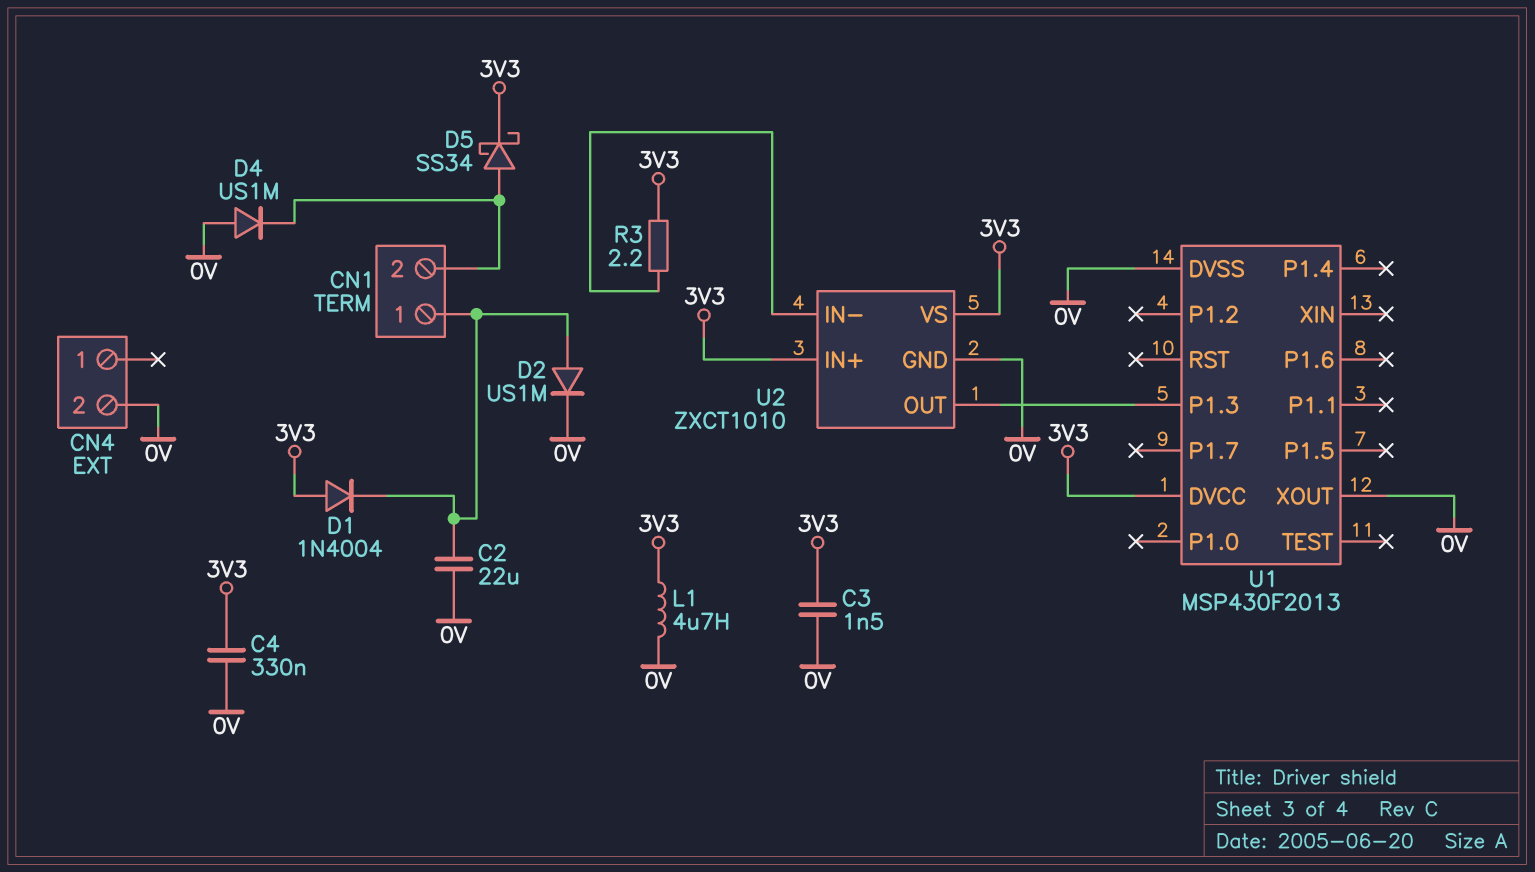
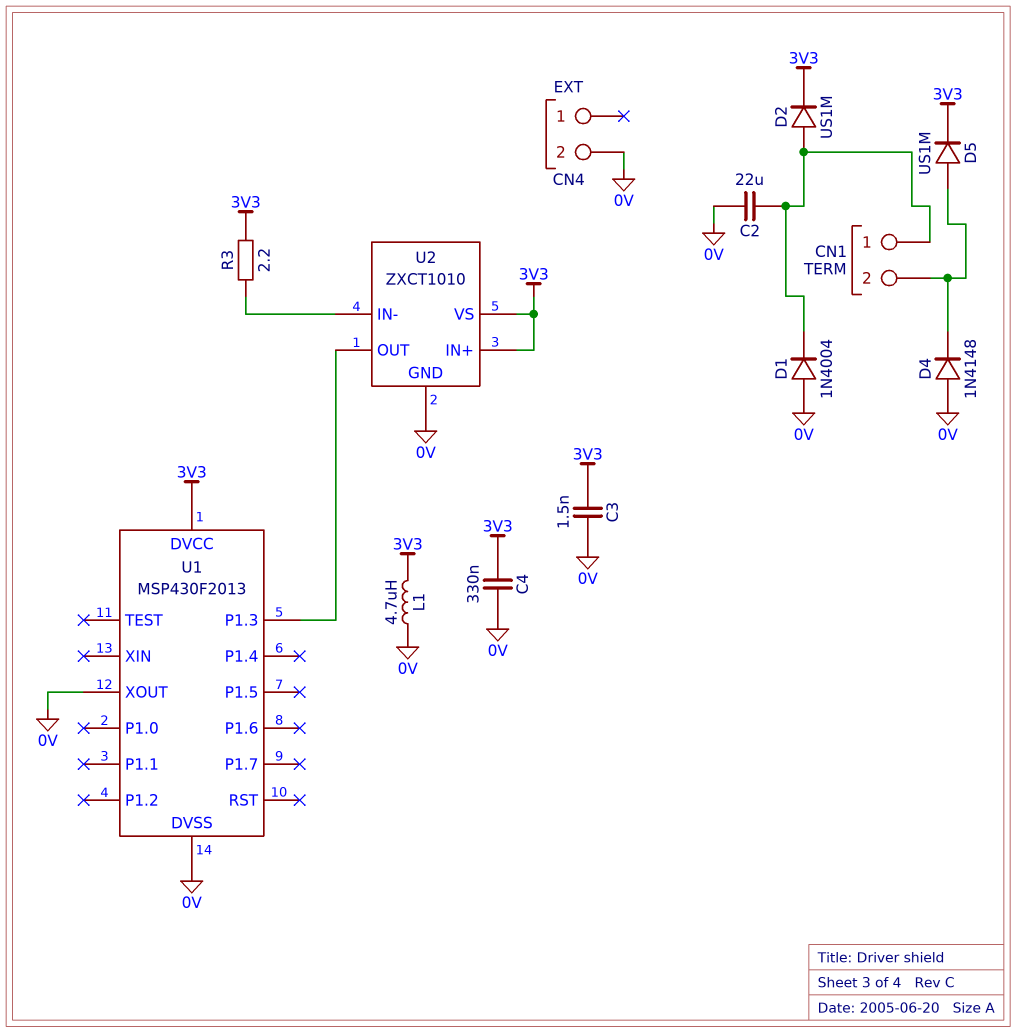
D1: diode 1N4004 (A 3V3, K CN1/1) -> diode 1N4004 (A 0V, K CN1/1)
D2: diode US1M (A CN1/1, K 0V) -> diode US1M (A CN1/1, K 3V3)
D4: diode US1M (A 0V, K CN1/2) -> diode 1N4148 (A 0V, K CN1/2)
D5: schottky SS34 (A CN1/2, K 3V3) -> diode US1M (A CN1/2, K 3V3)

